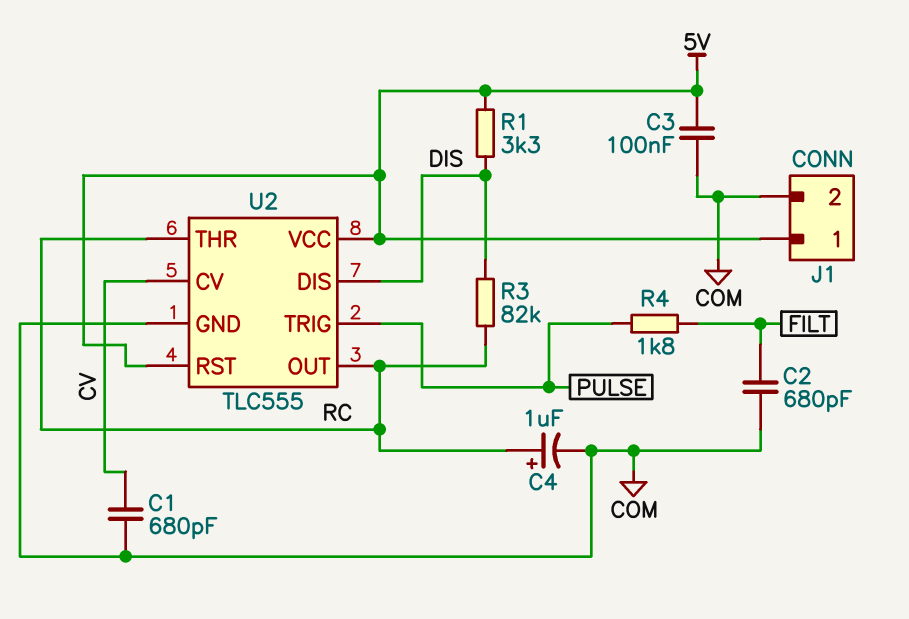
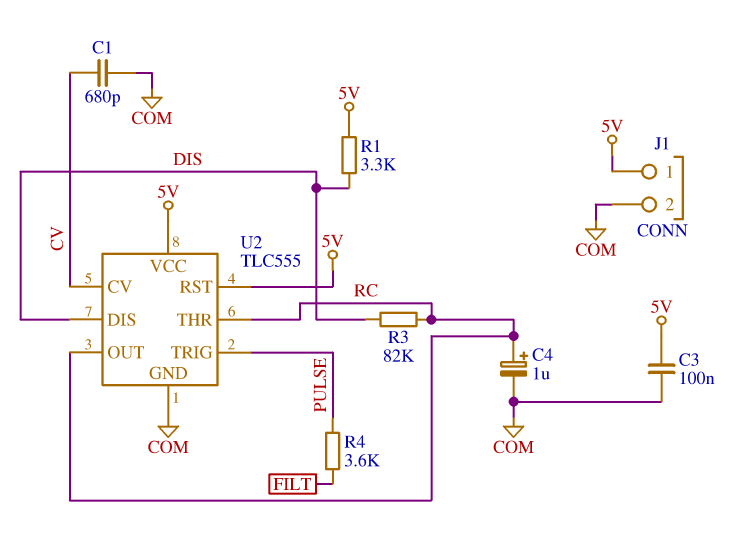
C2: 680pF (COM, FILT) -> none
R4: 1.8k (FILT, PULSE) -> 3.6k (FILT, PULSE)

